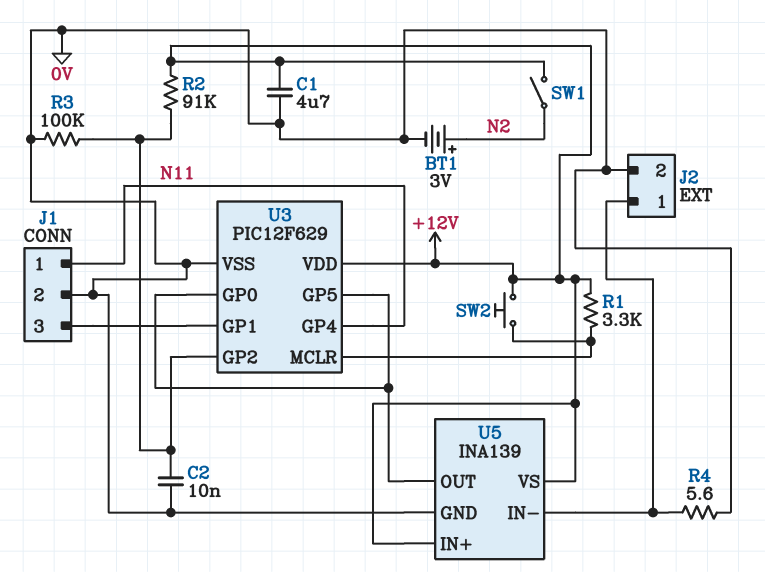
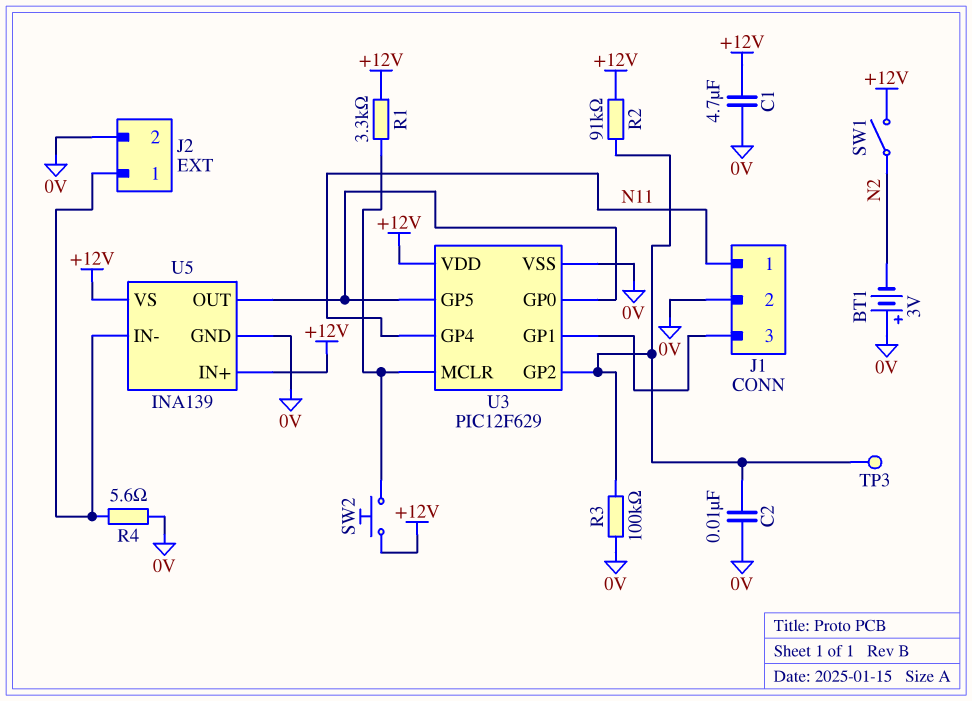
BT1: 3V (plus N2, minus 0V) -> 3V (plus 0V, minus N2)
TP3: none -> test point (U3/GP2)

